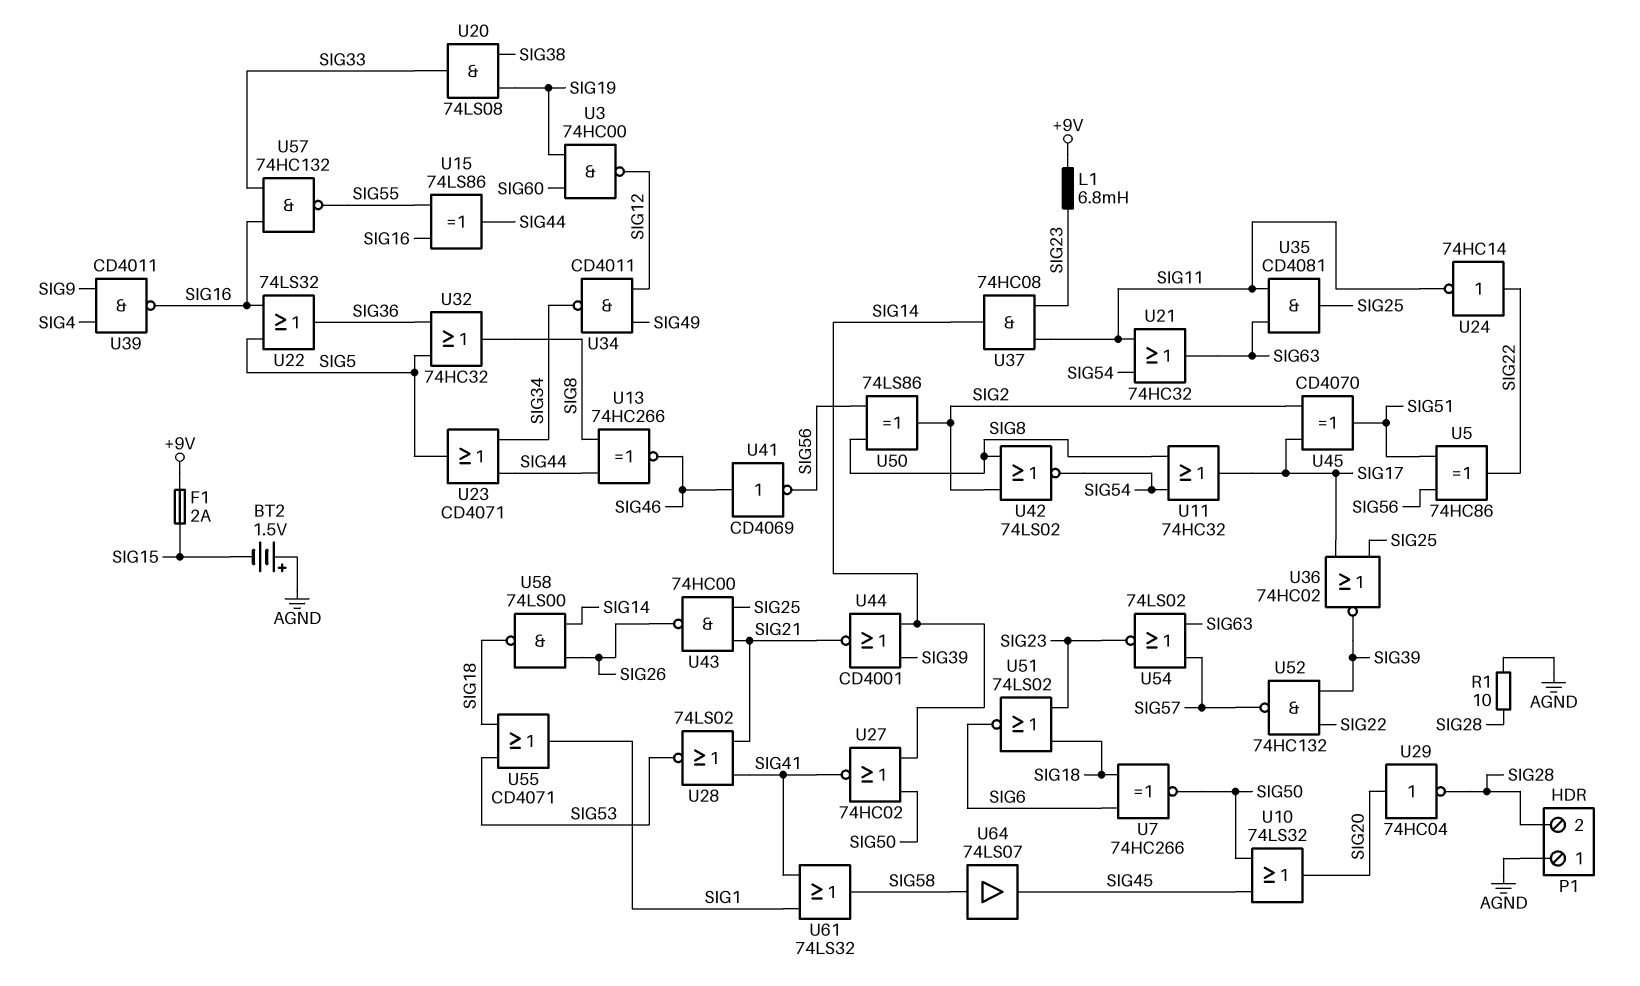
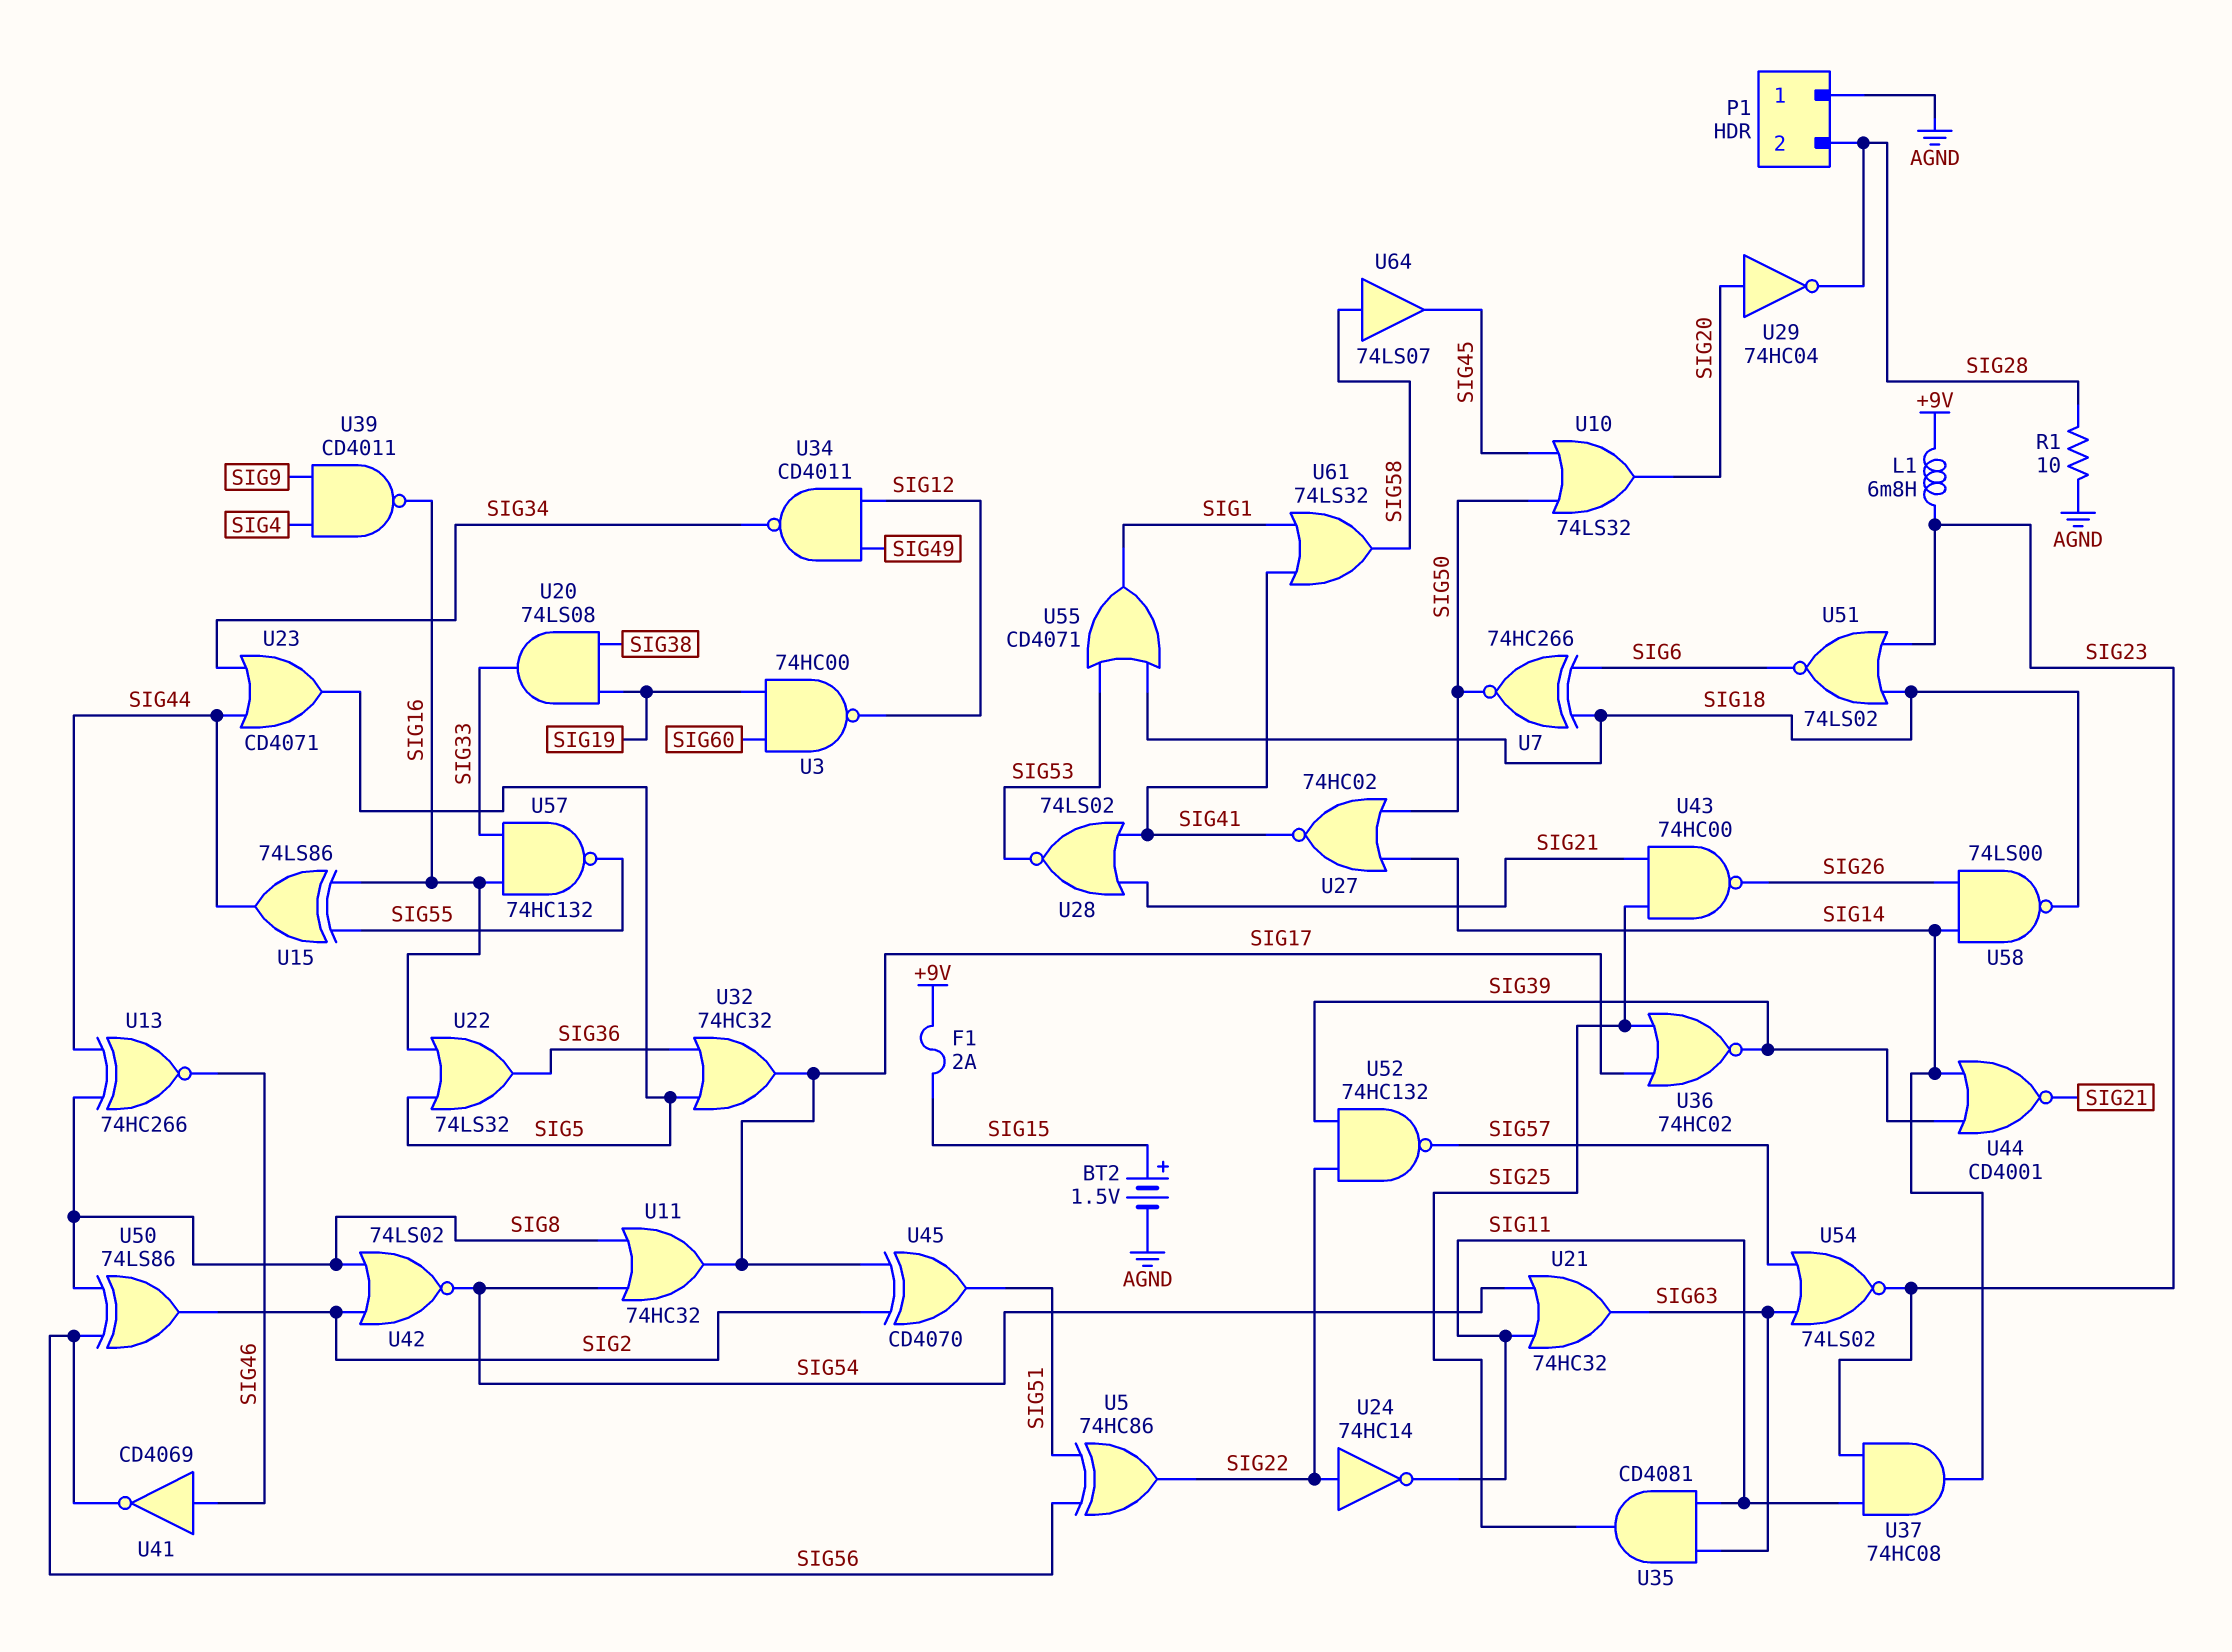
BT2: 1.5V (plus AGND, minus SIG15) -> 1.5V (plus SIG15, minus AGND)
U32: OR 74HC32 (in SIG5, in SIG36, out SIG8) -> OR 74HC32 (in SIG5, in SIG36, out SIG17)

